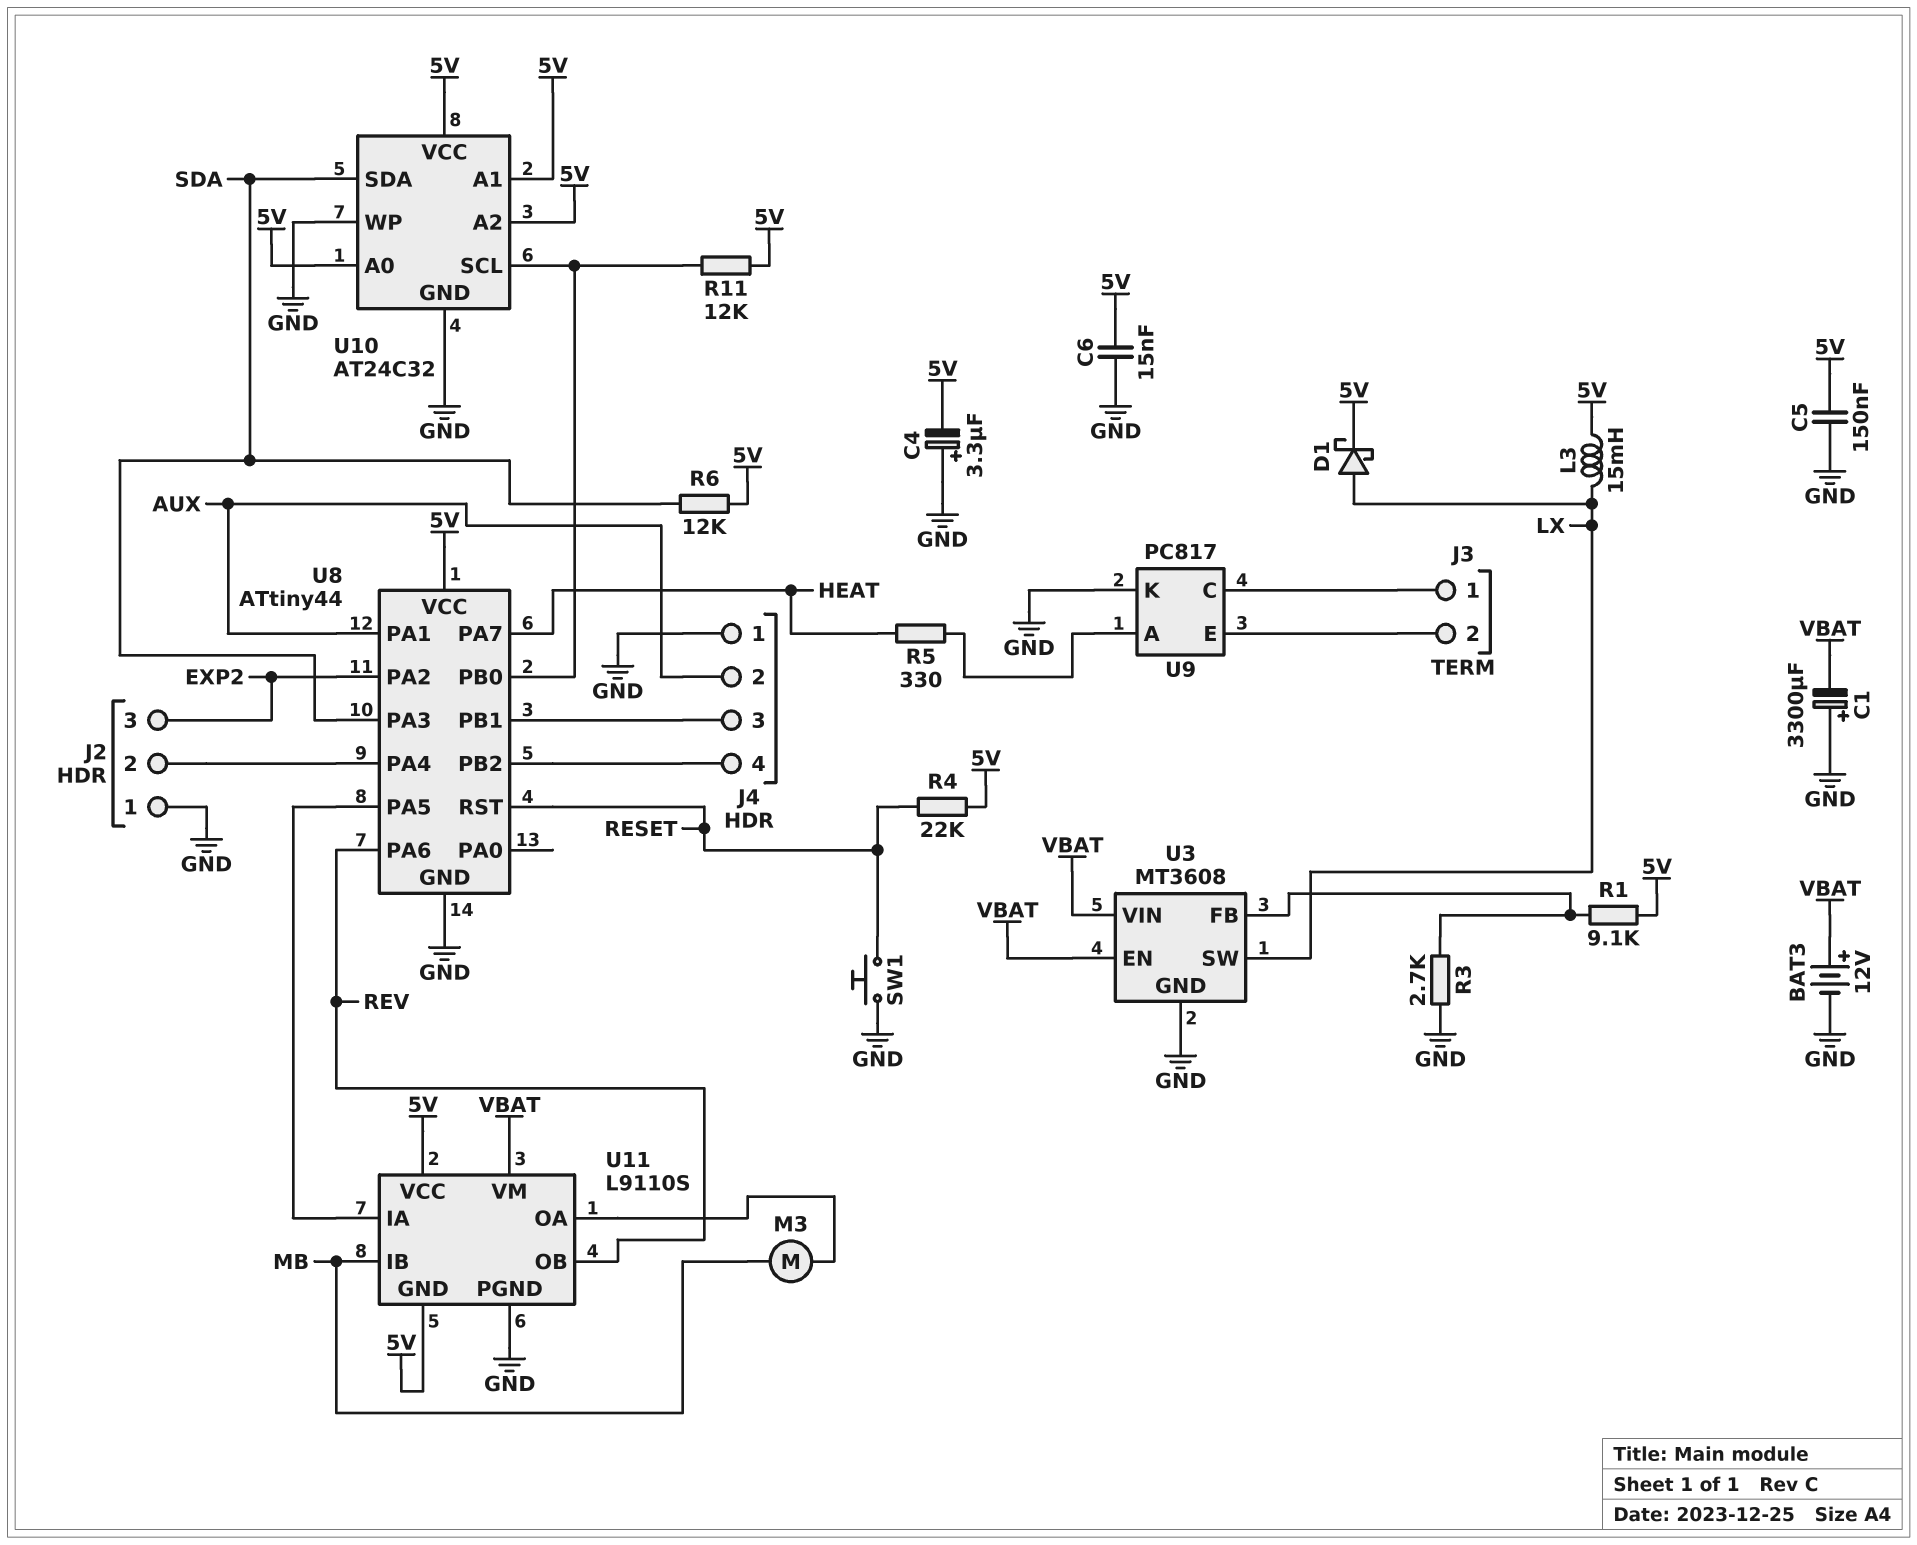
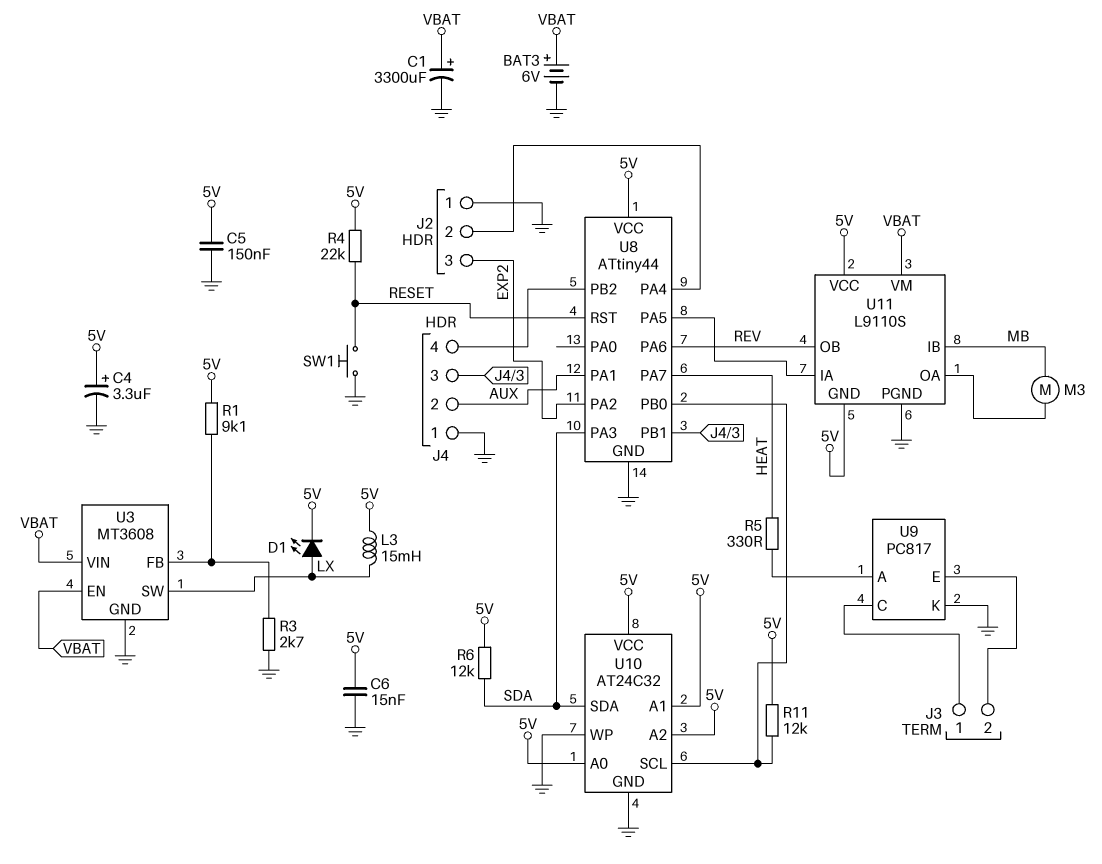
BAT3: 12V (plus VBAT, minus GND) -> 6V (plus VBAT, minus GND)
C1: 3300uF (plus GND, minus VBAT) -> 3300uF (plus VBAT, minus GND)
C4: 3.3uF (plus GND, minus 5V) -> 3.3uF (plus 5V, minus GND)
D1: schottky (A LX, K 5V) -> LED (A LX, K 5V)

